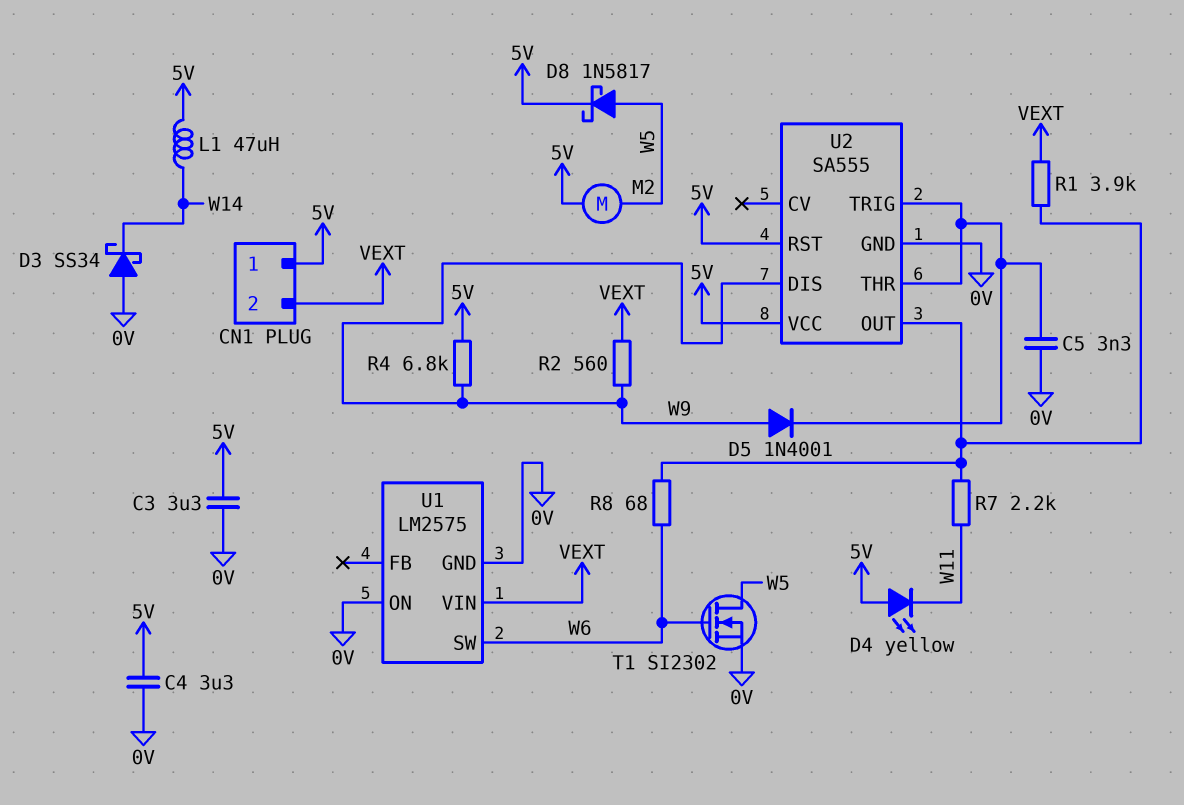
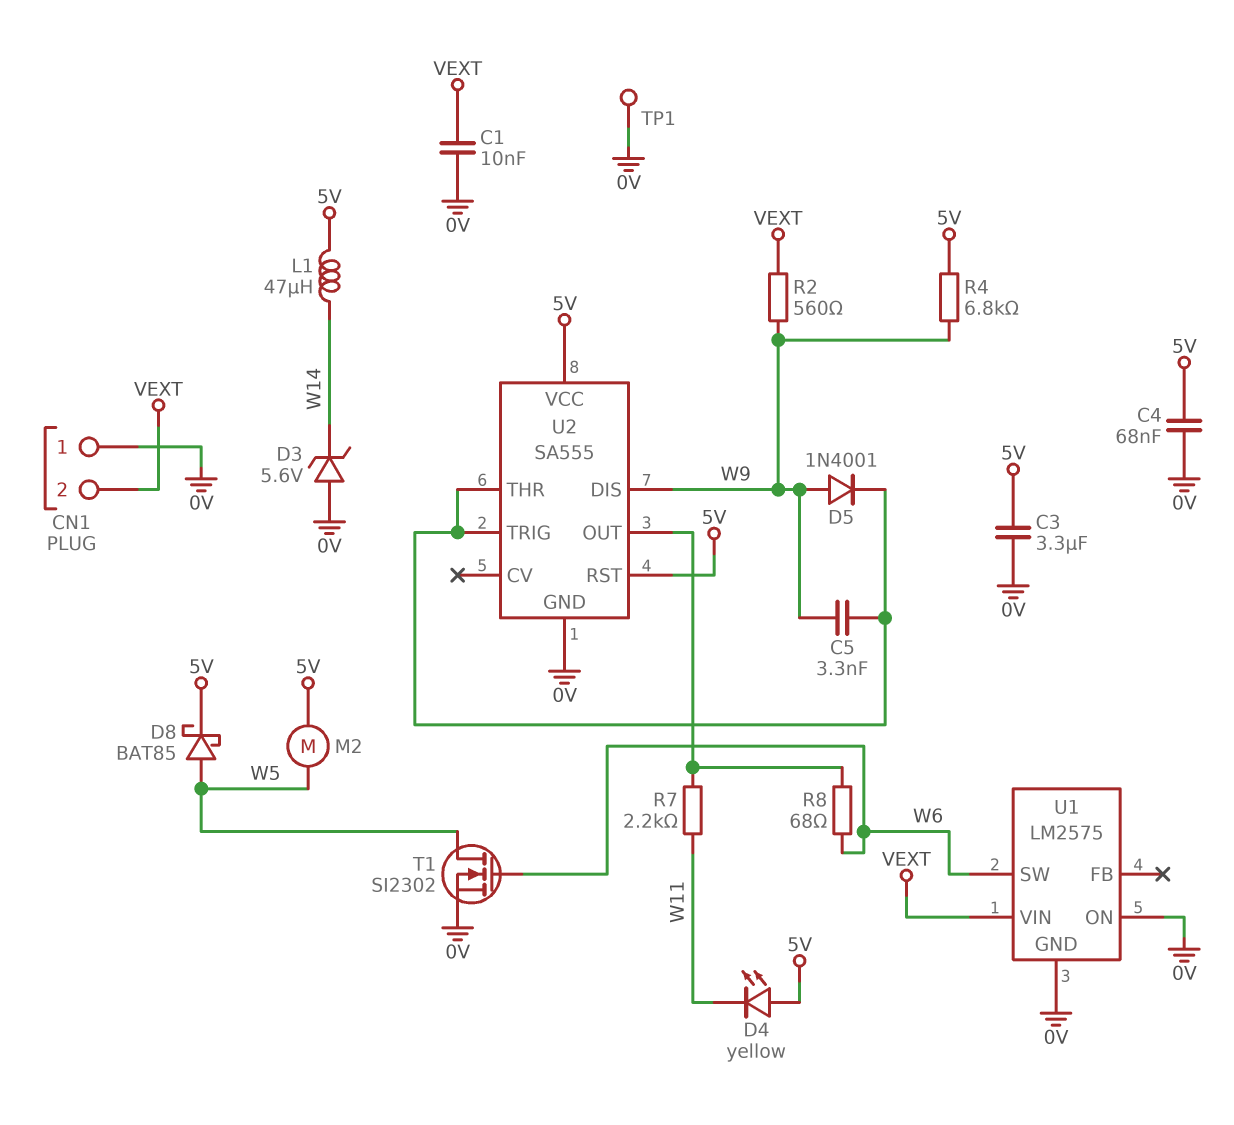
C1: none -> 10nF (0V, VEXT)
C4: 3.3uF (0V, 5V) -> 68nF (0V, 5V)
C5: 3.3nF (0V, U2/THR) -> 3.3nF (U2/THR, W9)
CN1 pin 1: 5V -> 0V
D3: schottky SS34 (A 0V, K W14) -> zener 5.6V (A 0V, K W14)
D8: schottky 1N5817 (A W5, K 5V) -> schottky BAT85 (A W5, K 5V)
R1: 3.9k (U2/OUT, VEXT) -> none
TP1: none -> test point (0V)

